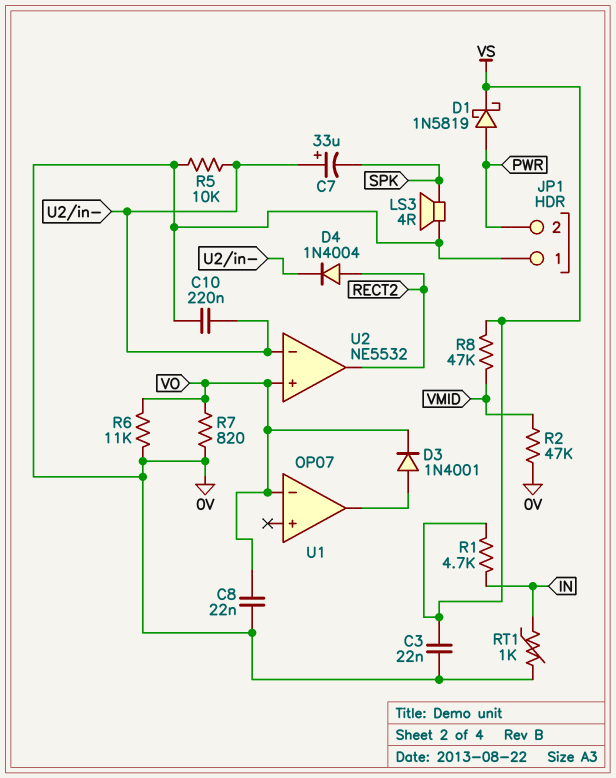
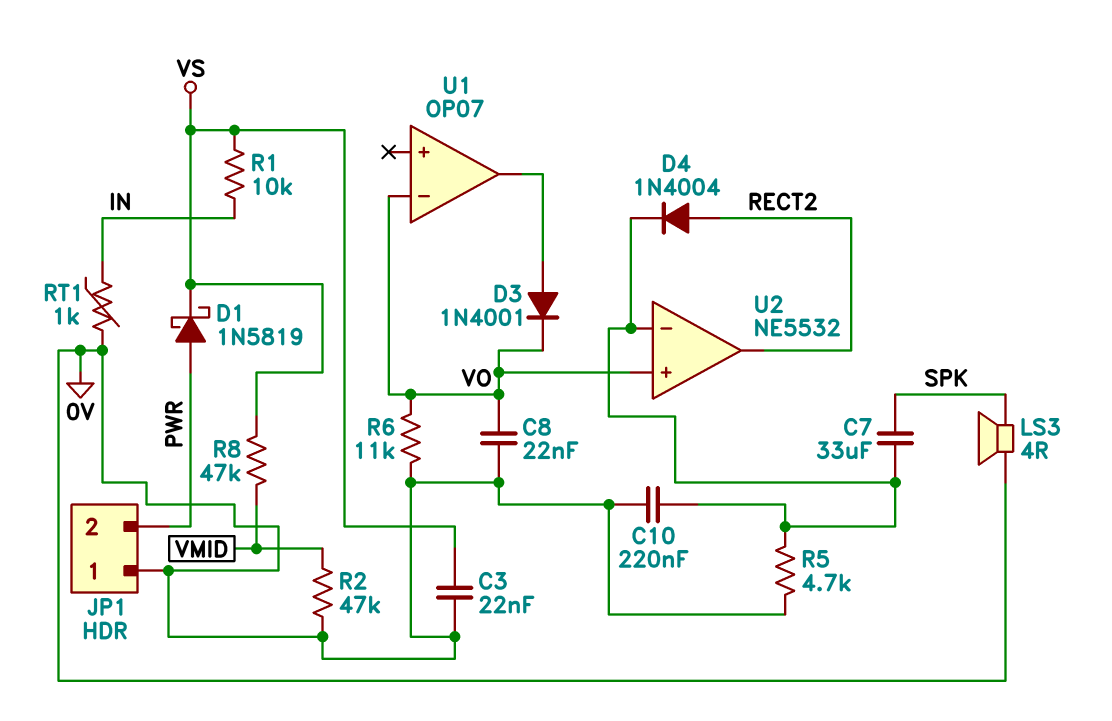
C7: 33uF (plus U2/in-, minus SPK) -> 33uF (SPK, U2/in-)
R1: 4.7k (IN, VS) -> 10k (IN, VS)
R5: 10k (0V, U2/in-) -> 4.7k (0V, U2/in-)
R7: 820 (0V, VO) -> none

